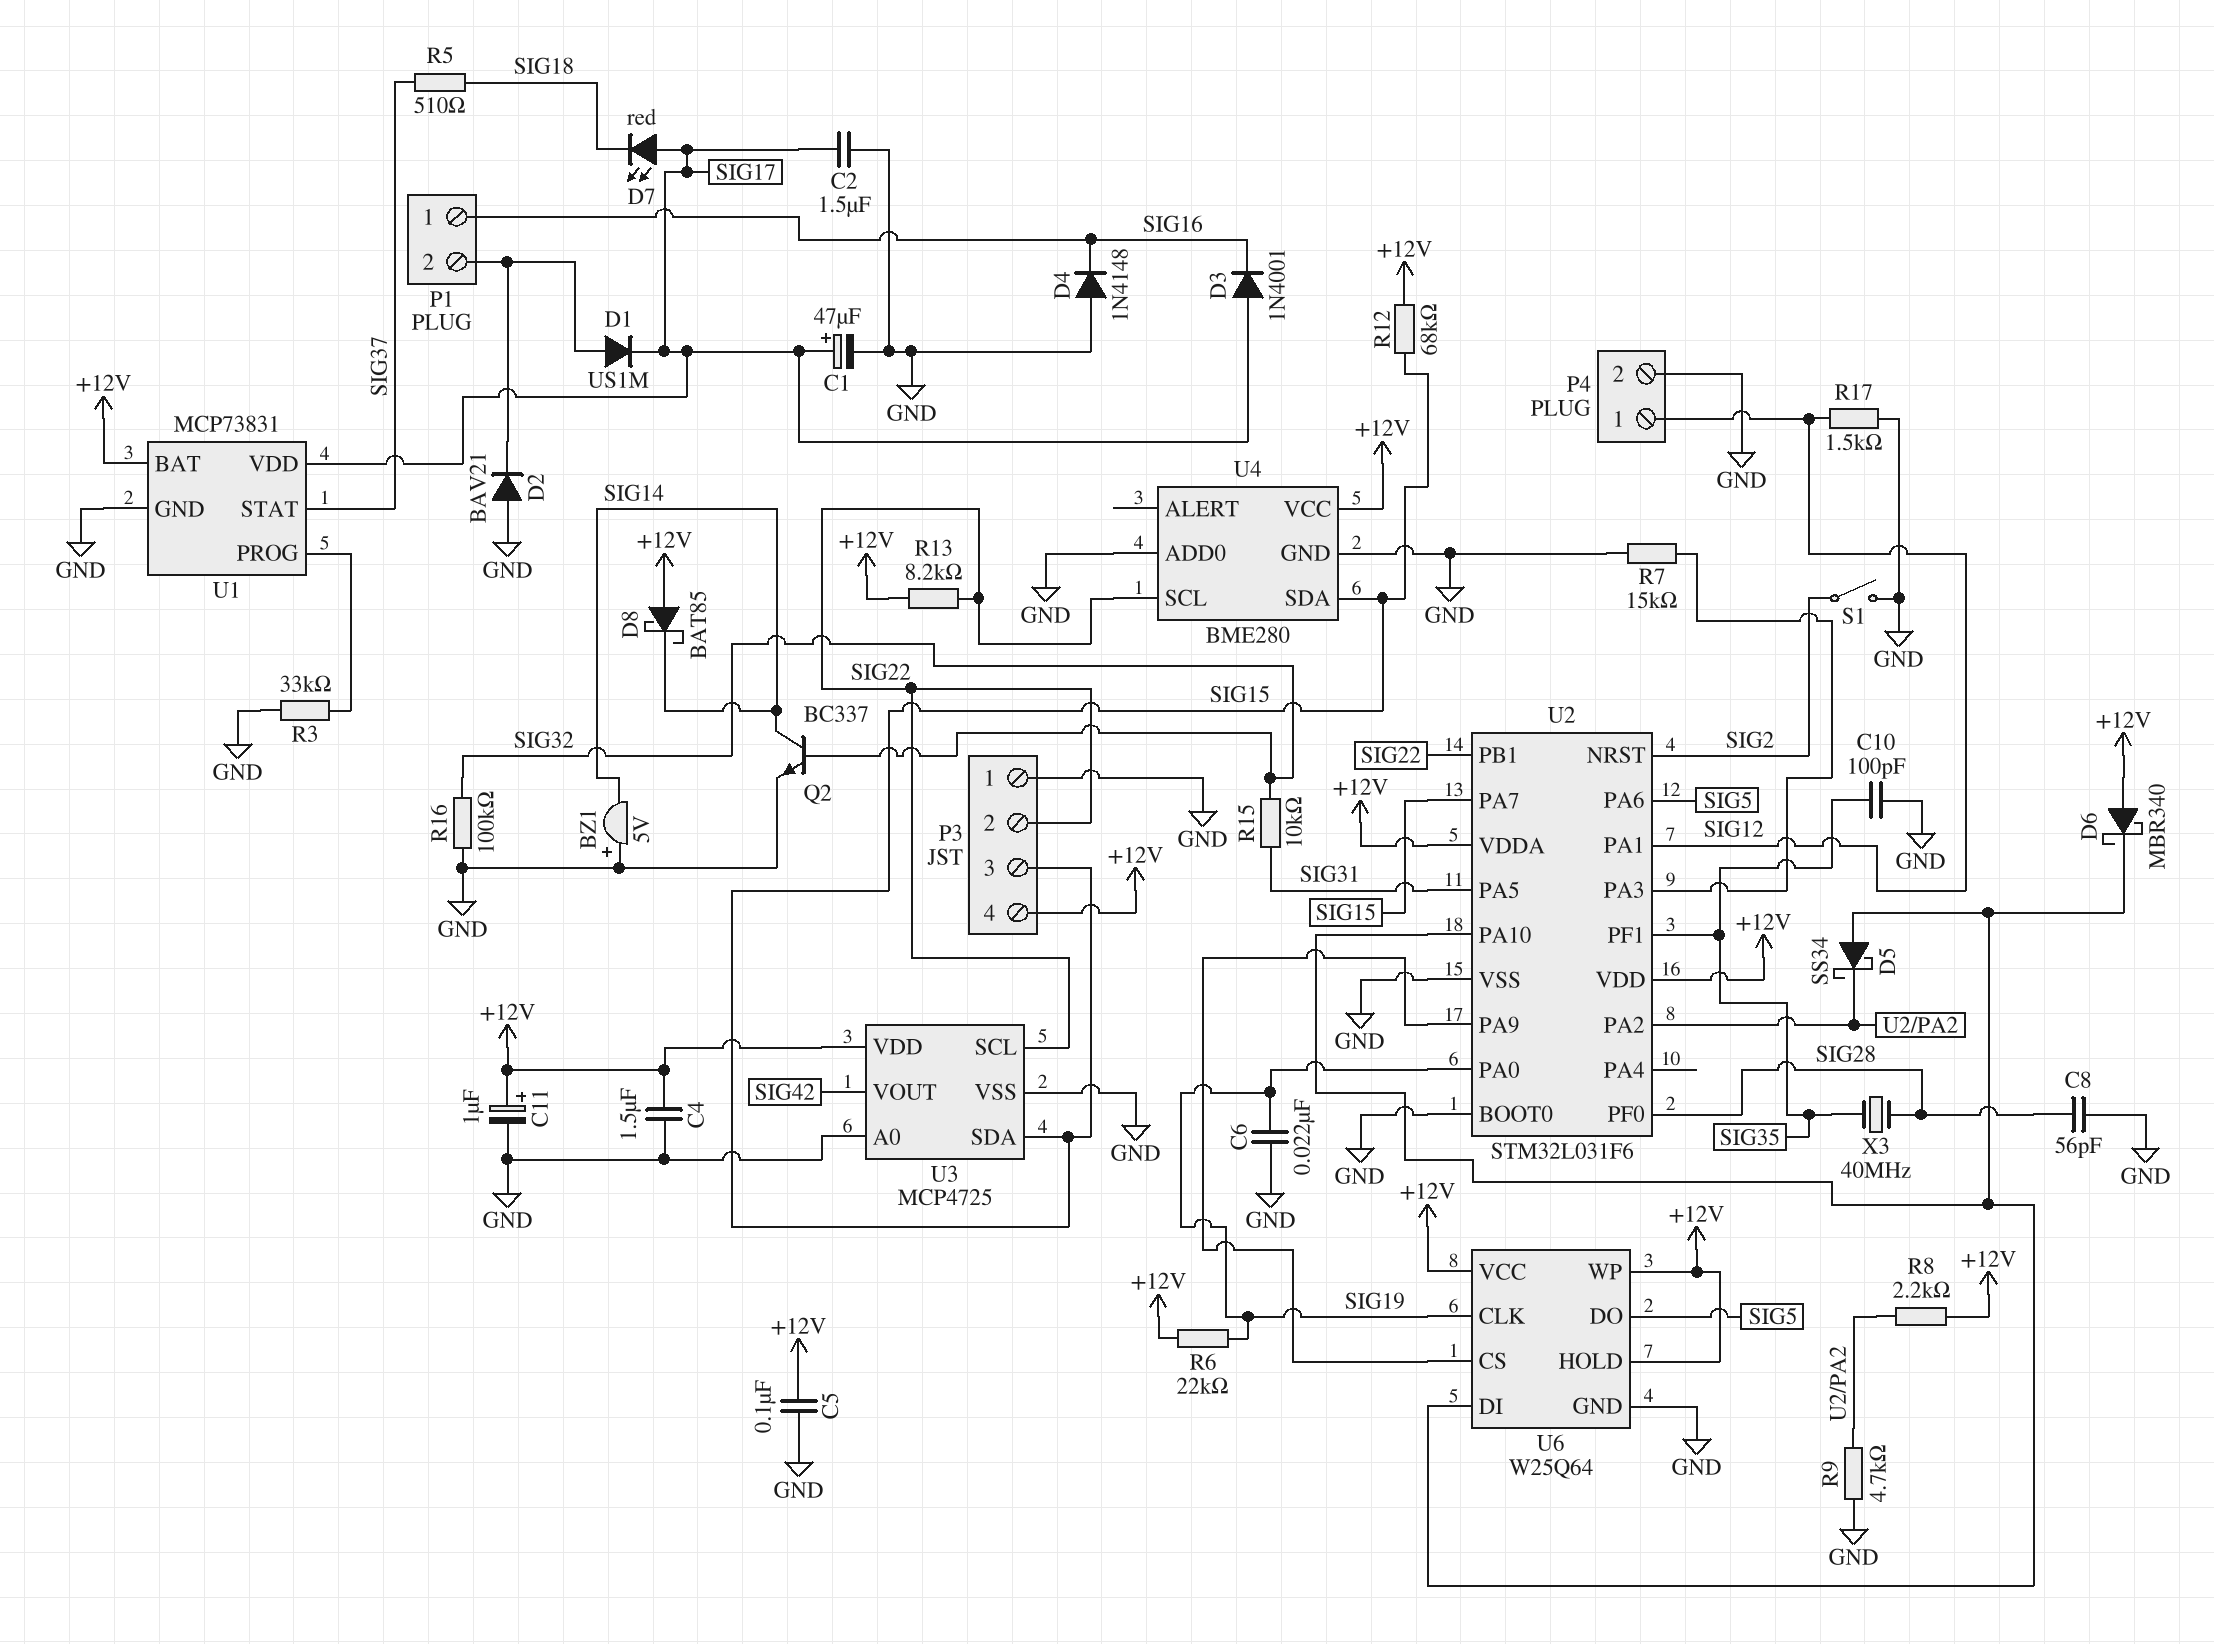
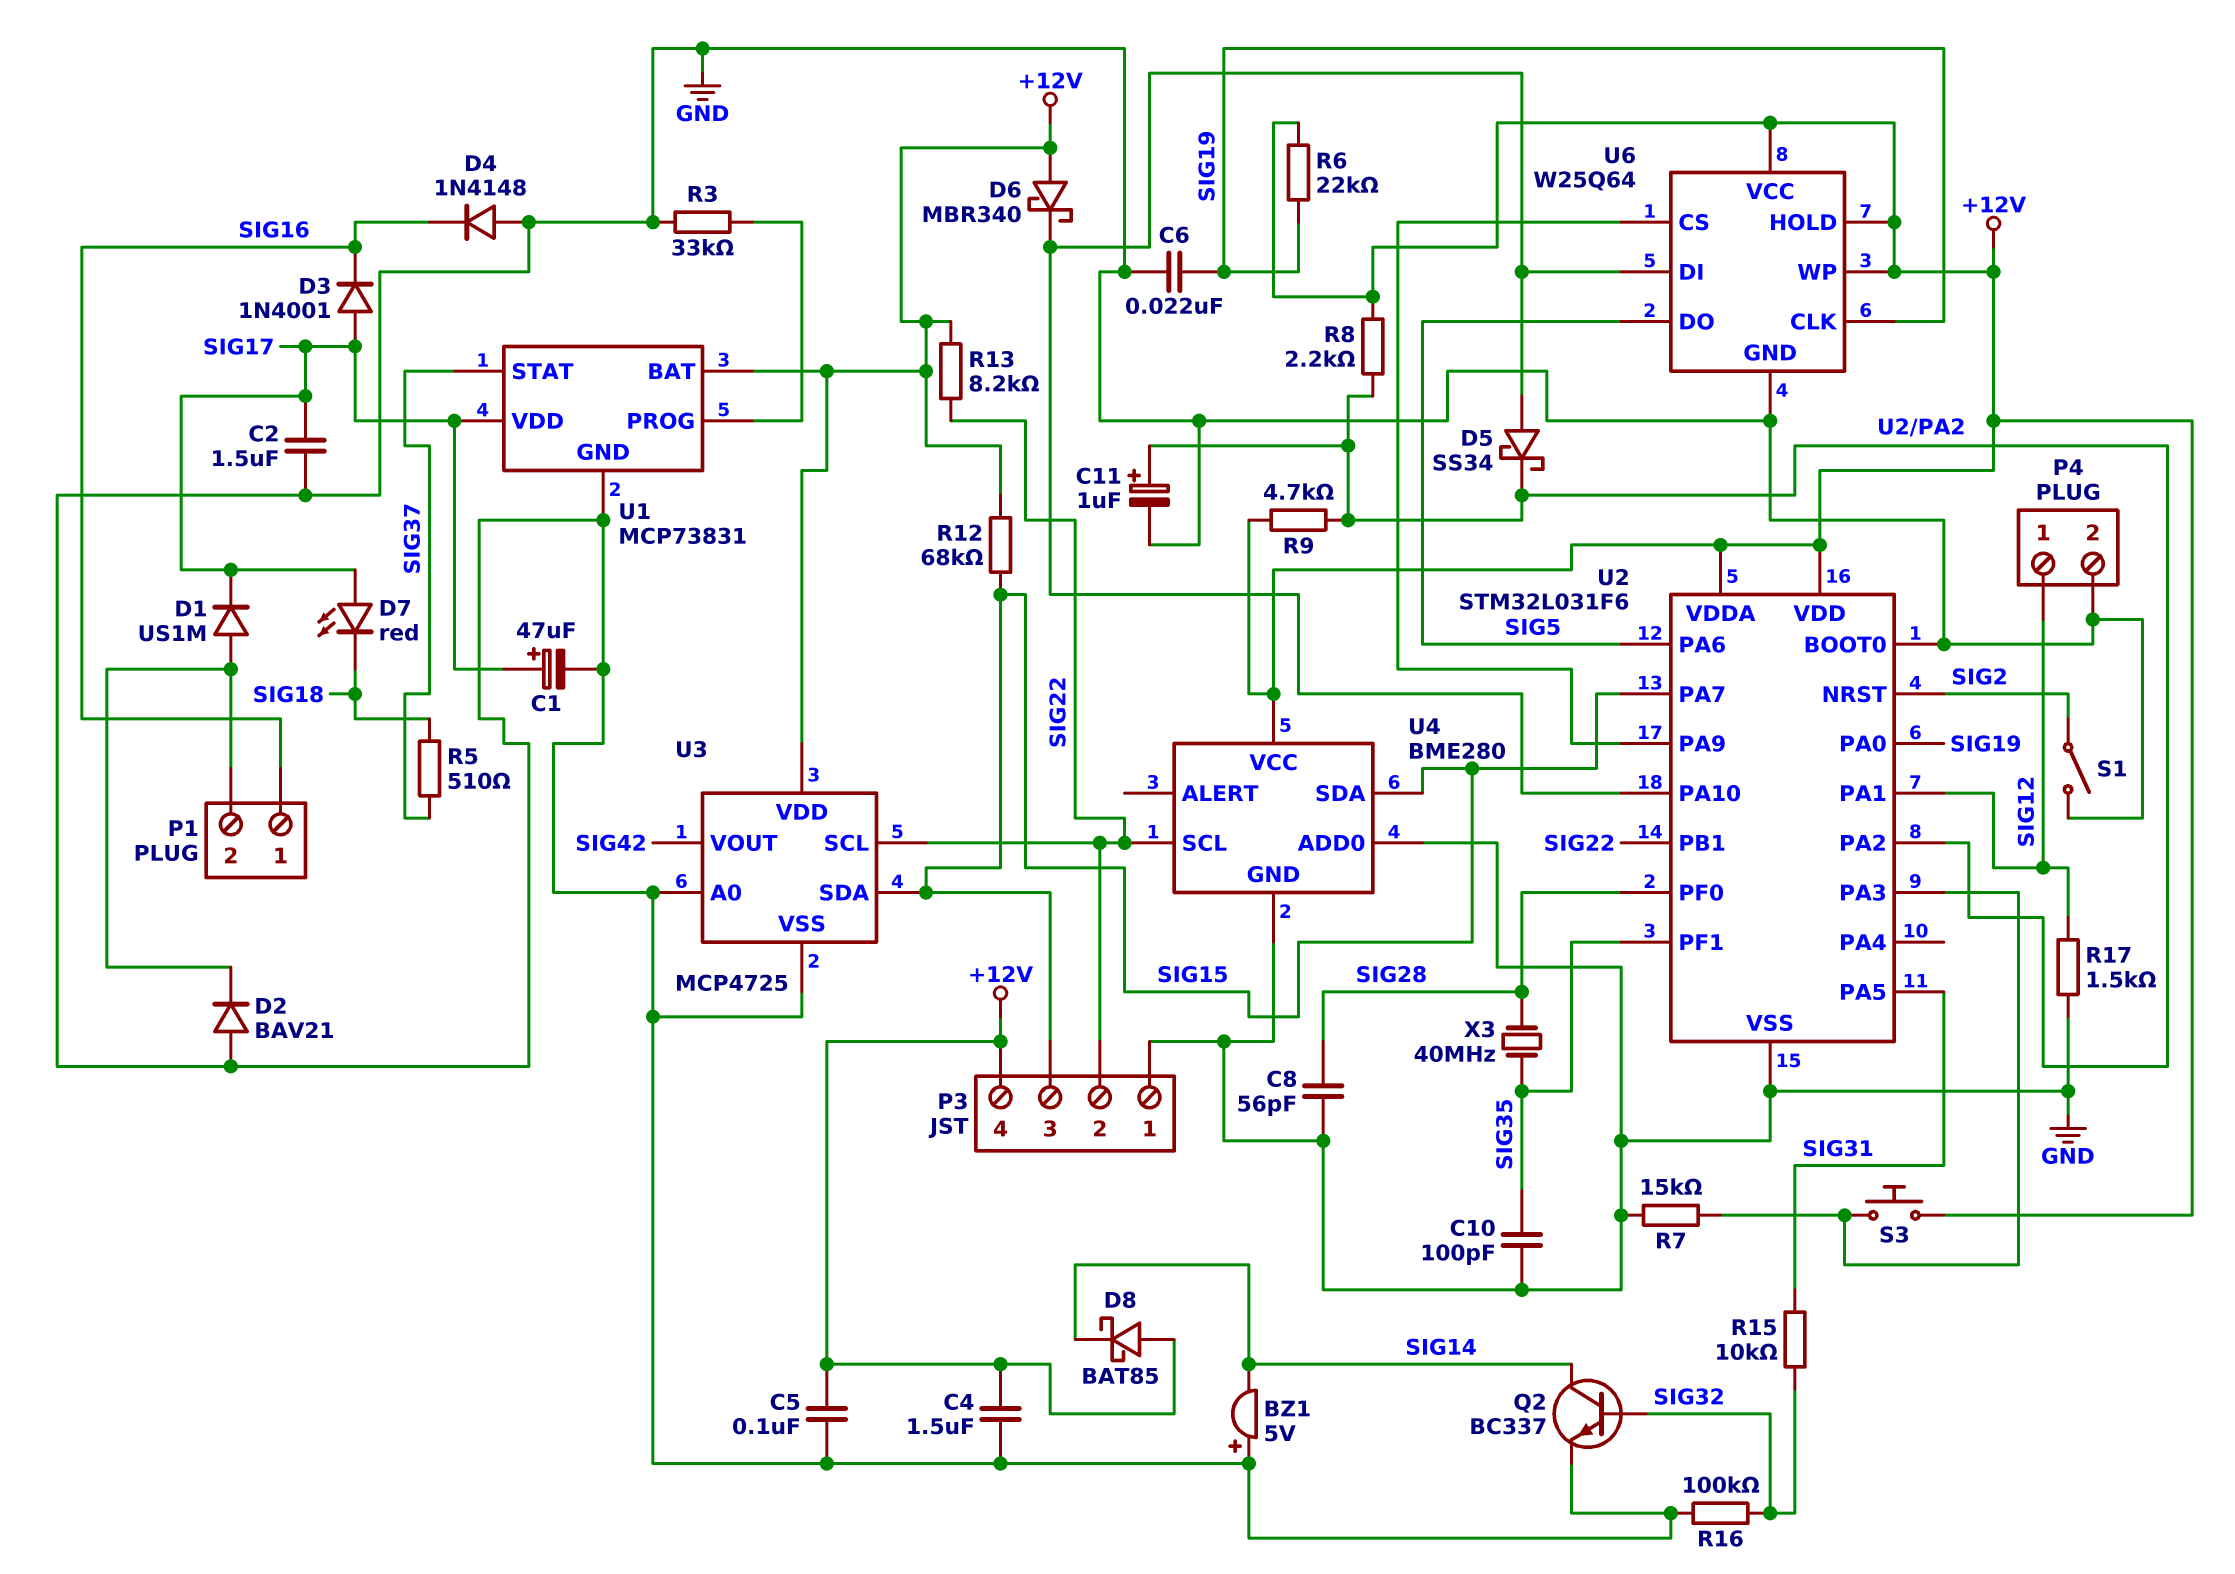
C11: 1uF (plus +12V, minus GND) -> 1uF (plus U2/PA2, minus GND)
R9: 4.7k (GND, U2/PA2) -> 4.7k (+12V, U2/PA2)
S3: none -> button (+12V, U2/PA3)

